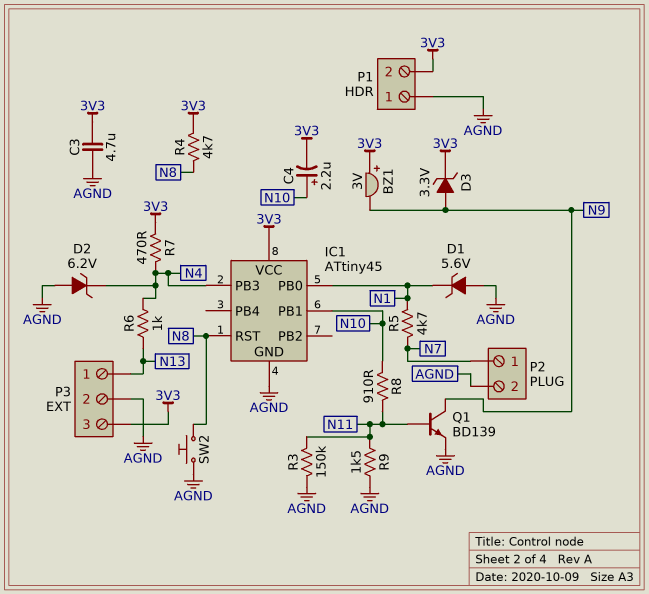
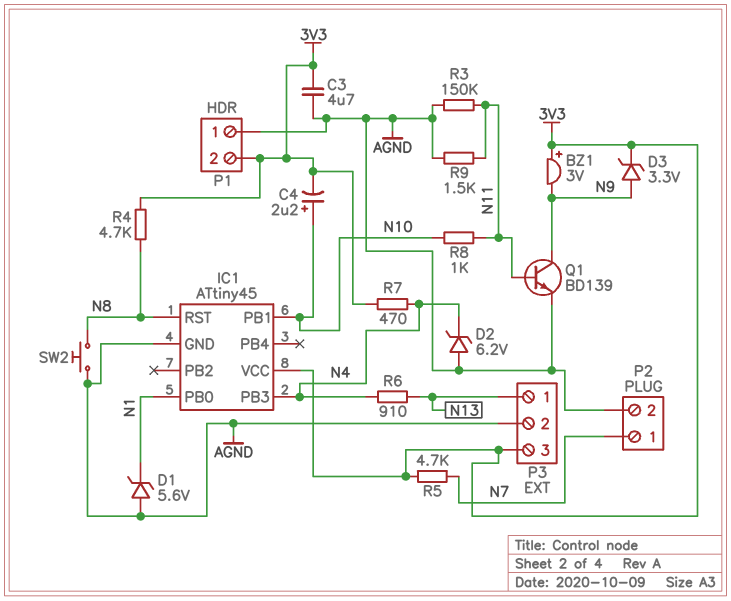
R5: 4.7k (N1, N7) -> 4.7k (3V3, N7)
R6: 1k (N4, N13) -> 910 (N4, N13)
R8: 910 (N10, N11) -> 1k (N10, N11)

